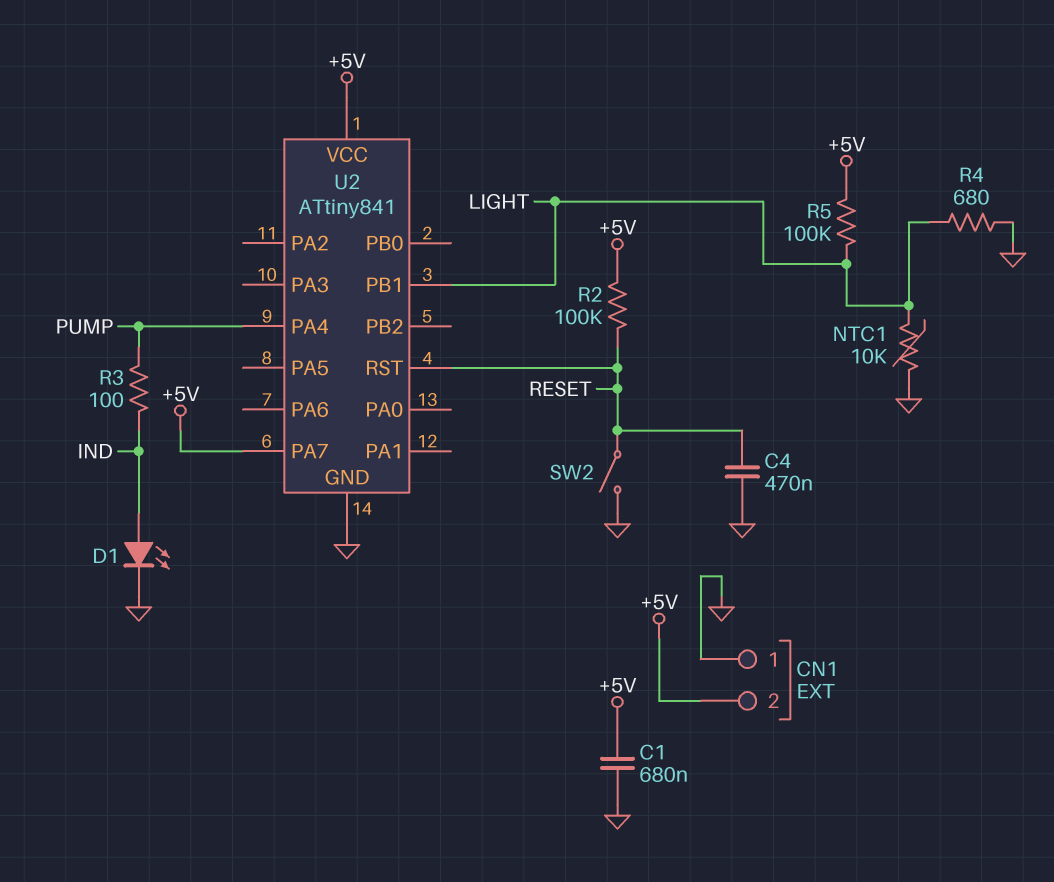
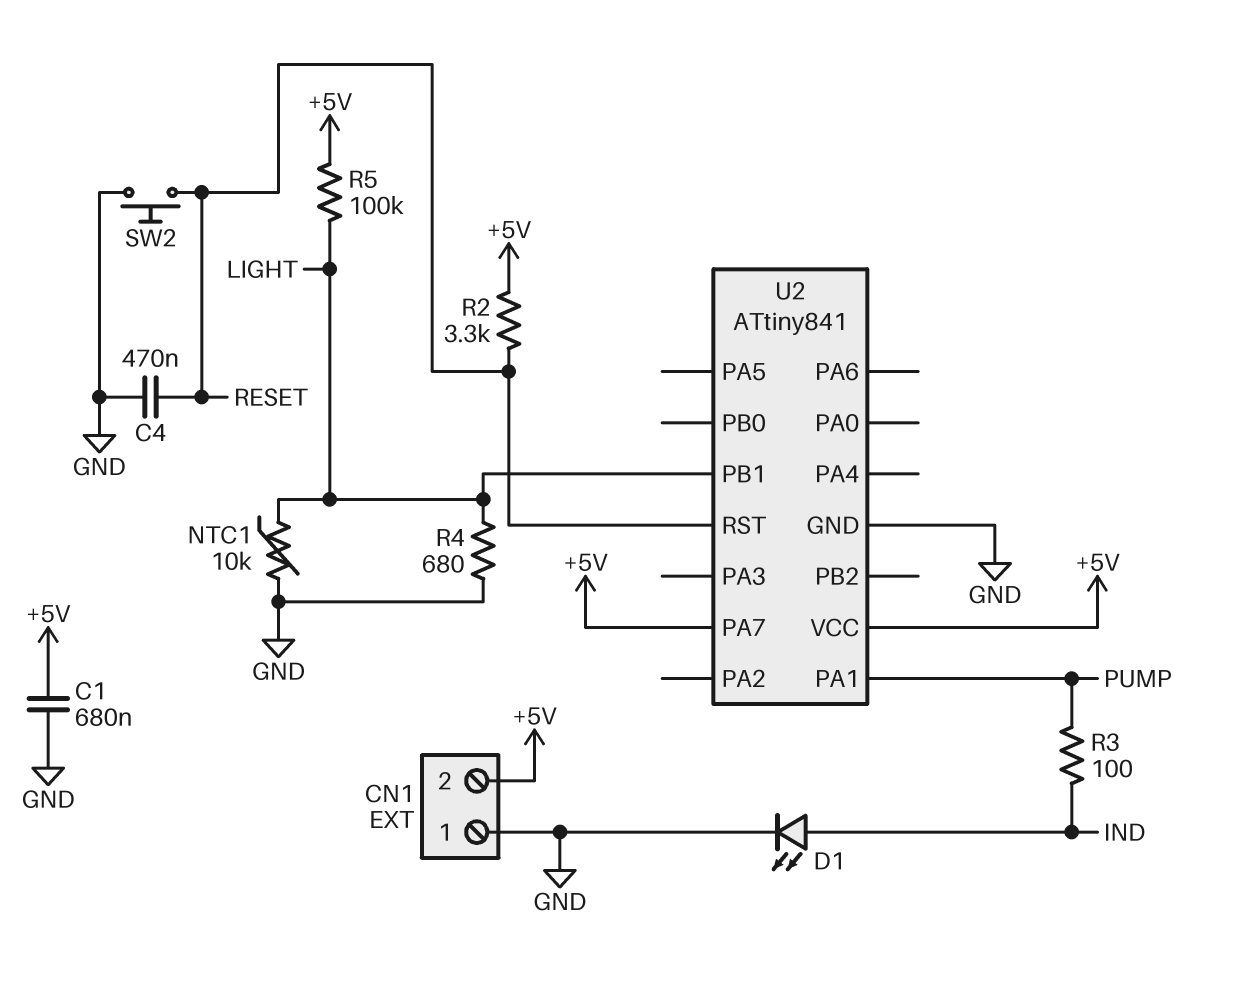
R2: 100k (+5V, RESET) -> 3.3k (+5V, RESET)
SW2: switch (GND, RESET) -> button (GND, RESET)
U2 pin PA1: none -> PUMP
U2 pin PA4: PUMP -> none

